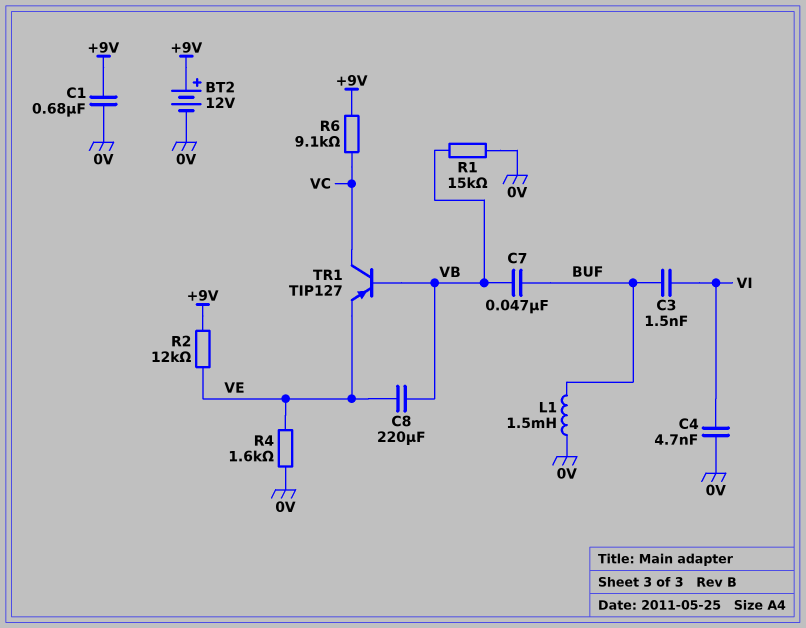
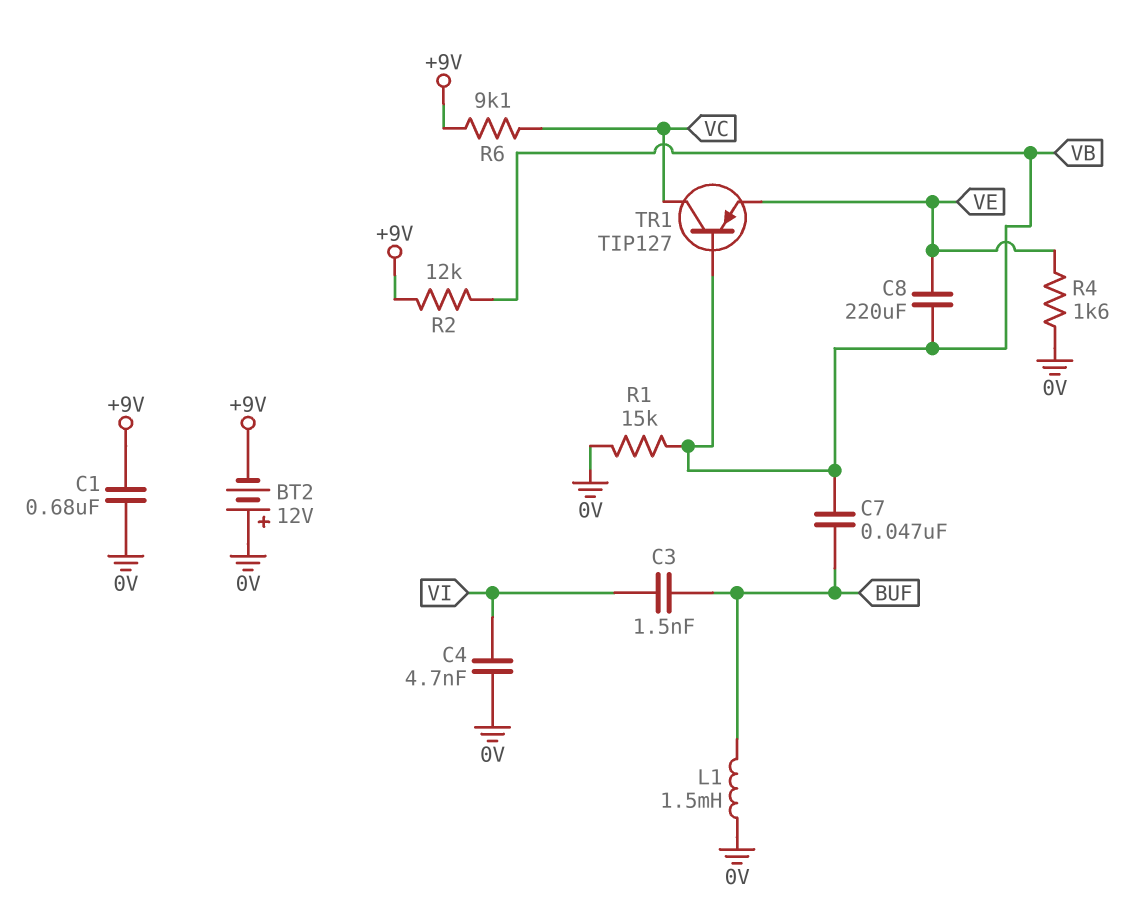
BT2: 12V (plus +9V, minus 0V) -> 12V (plus 0V, minus +9V)
R2: 12k (+9V, VE) -> 12k (+9V, VB)

